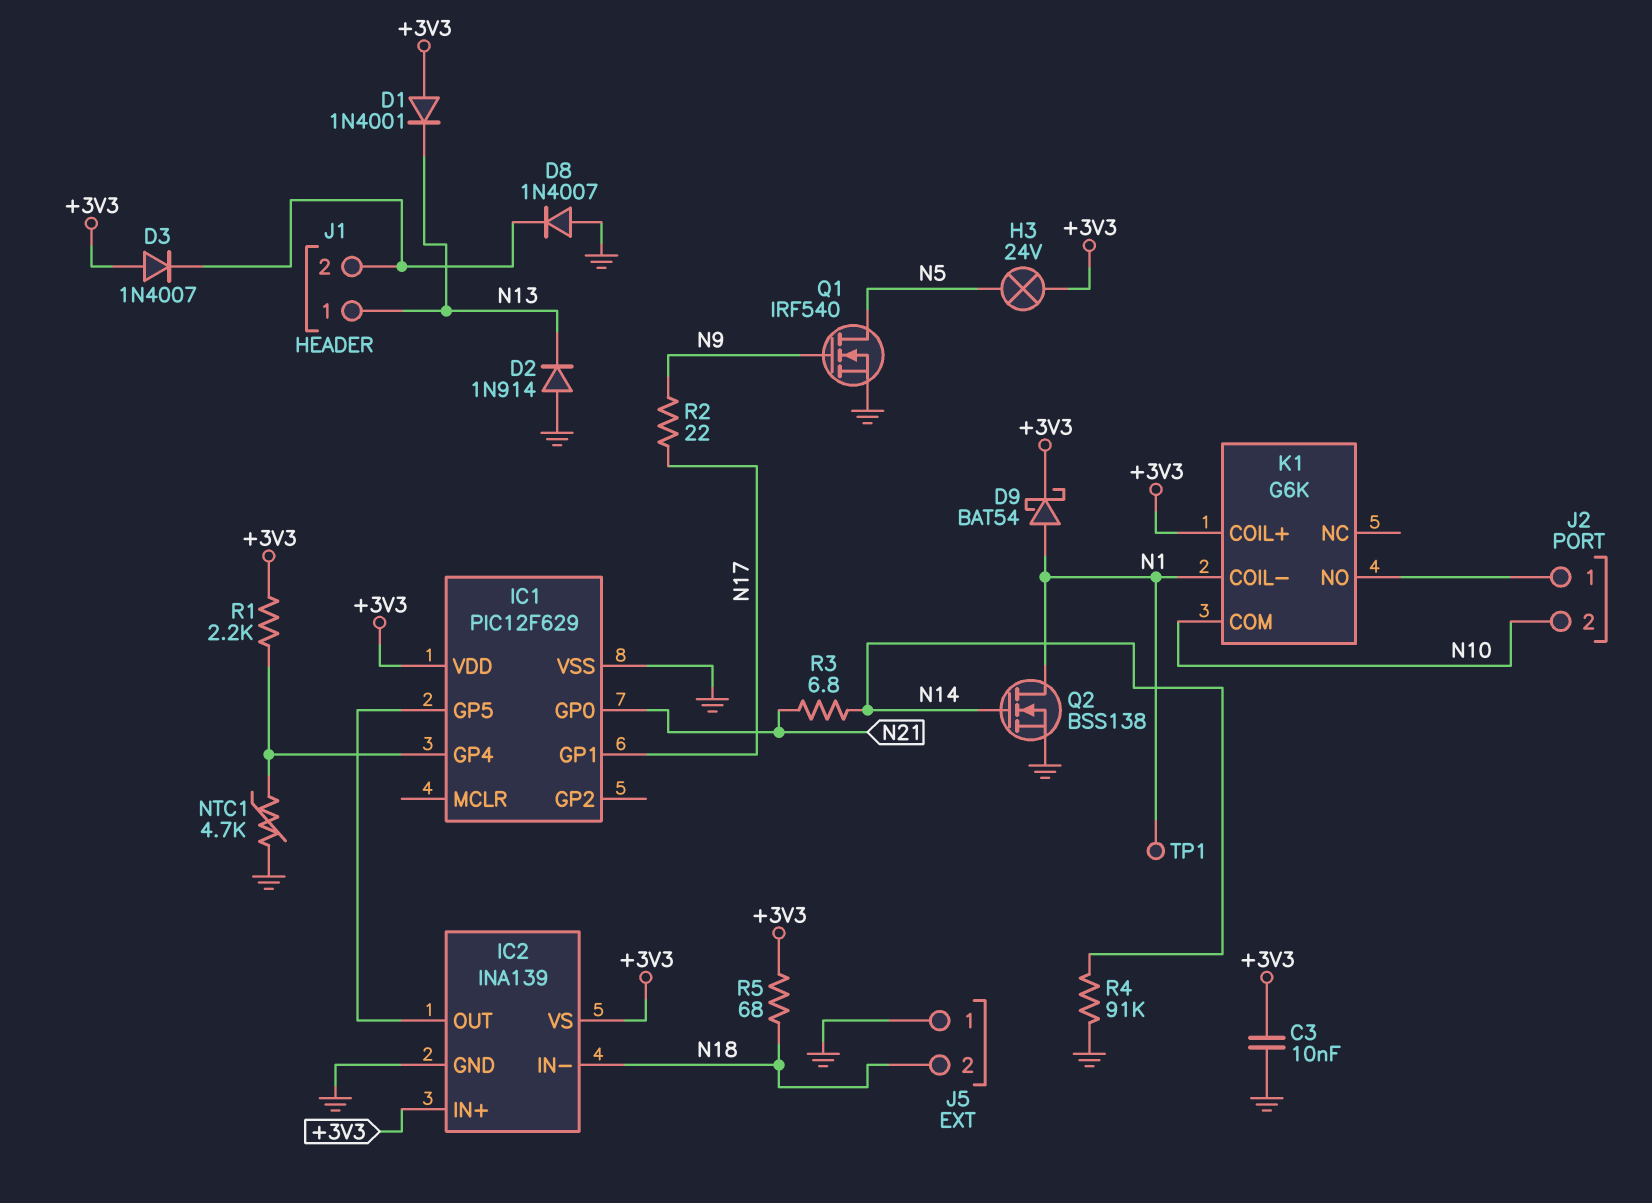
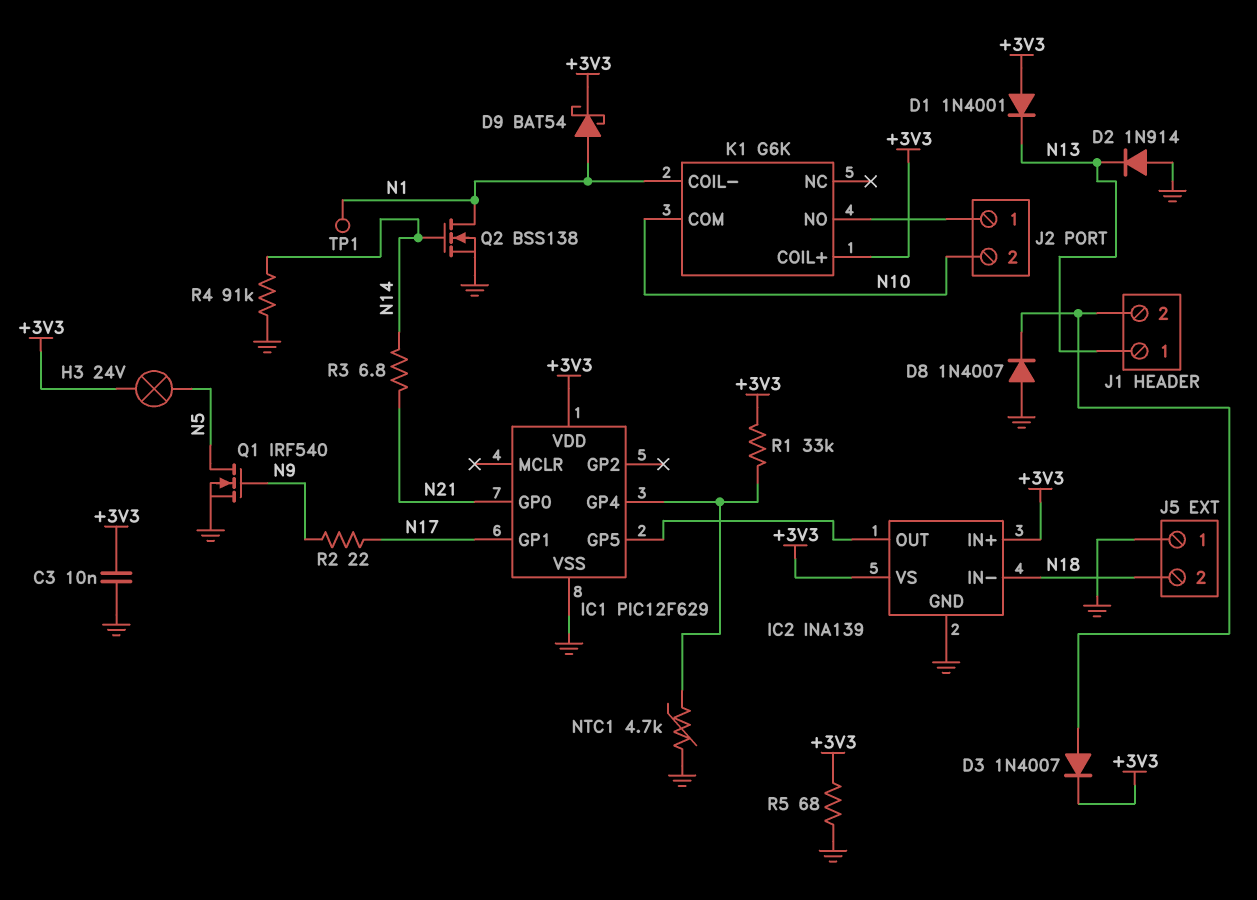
D3: diode 1N4007 (A +3V3, K J1/2) -> diode 1N4007 (A J1/2, K +3V3)
R1: 2.2k (+3V3, IC1/GP4) -> 33k (+3V3, IC1/GP4)
R5: 68 (+3V3, N18) -> 68 (+3V3, GND)

